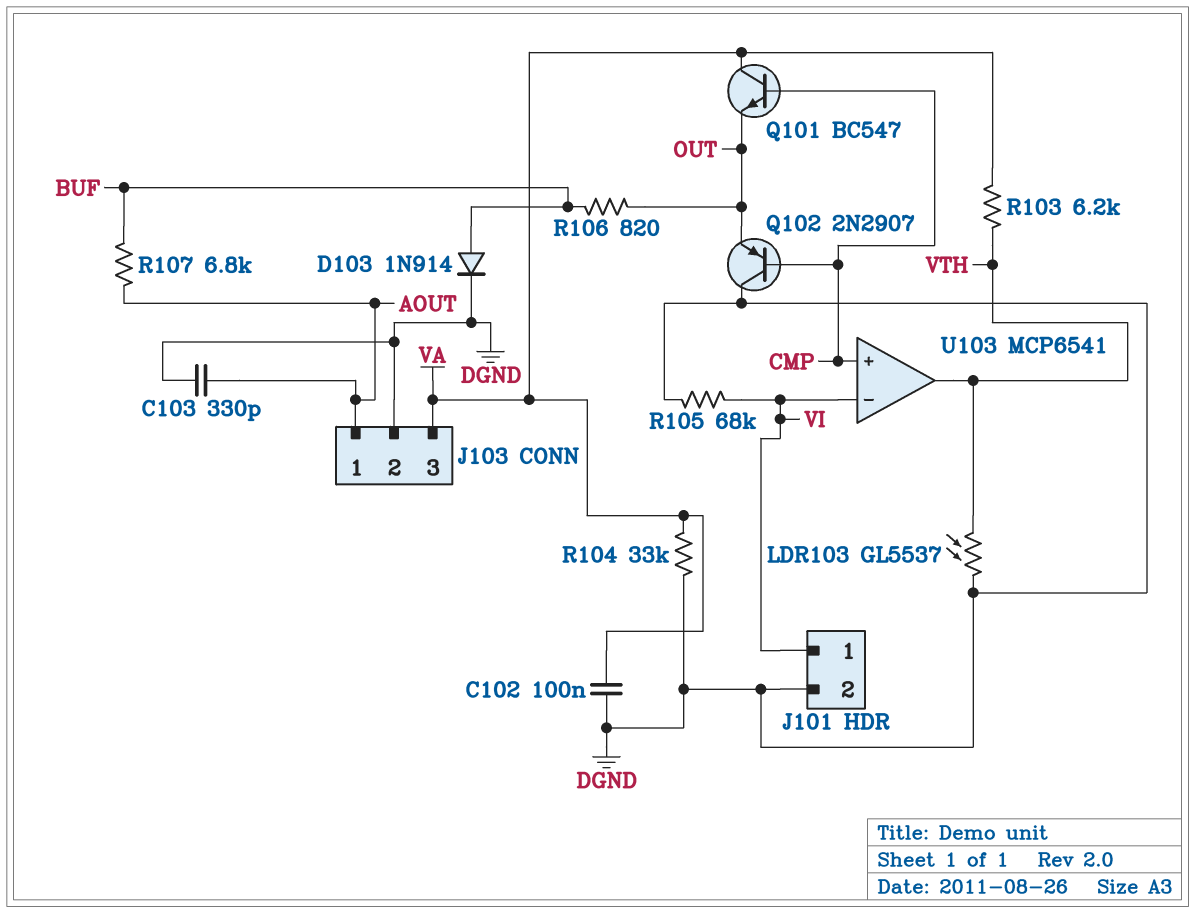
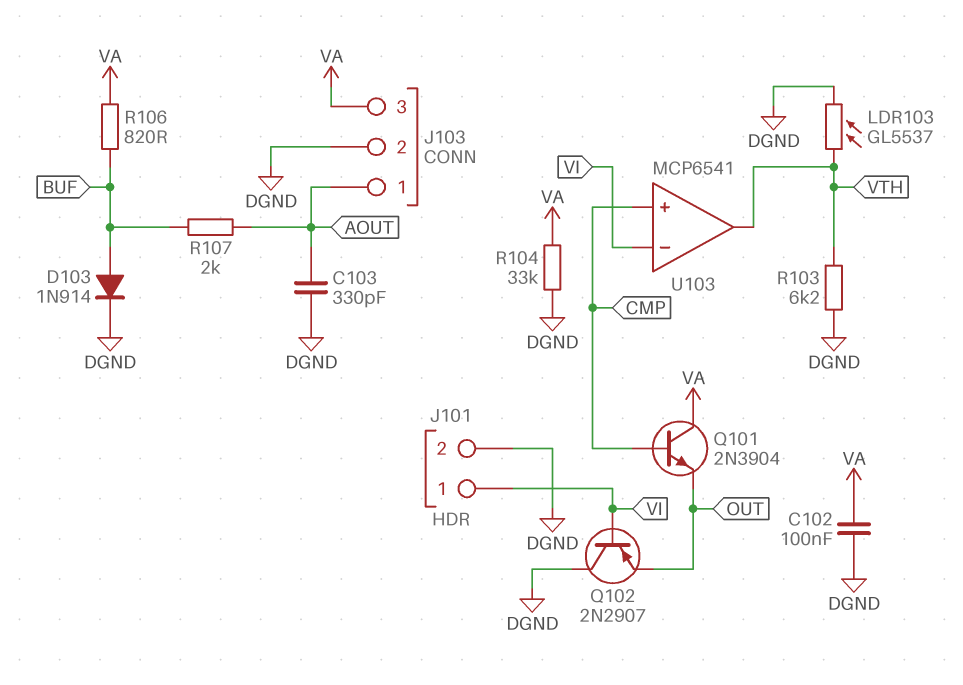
Q101: NPN BC547 (B CMP, C VA, E OUT) -> NPN 2N3904 (B CMP, C VA, E OUT)
Q102: PNP 2N2907 (B CMP, C DGND, E OUT) -> PNP 2N2907 (B VI, C DGND, E OUT)
R103: 6.2k (VA, VTH) -> 6.2k (DGND, VTH)
R105: 68k (DGND, VI) -> none
R106: 820 (BUF, OUT) -> 820 (BUF, VA)
R107: 6.8k (AOUT, BUF) -> 2k (AOUT, BUF)

